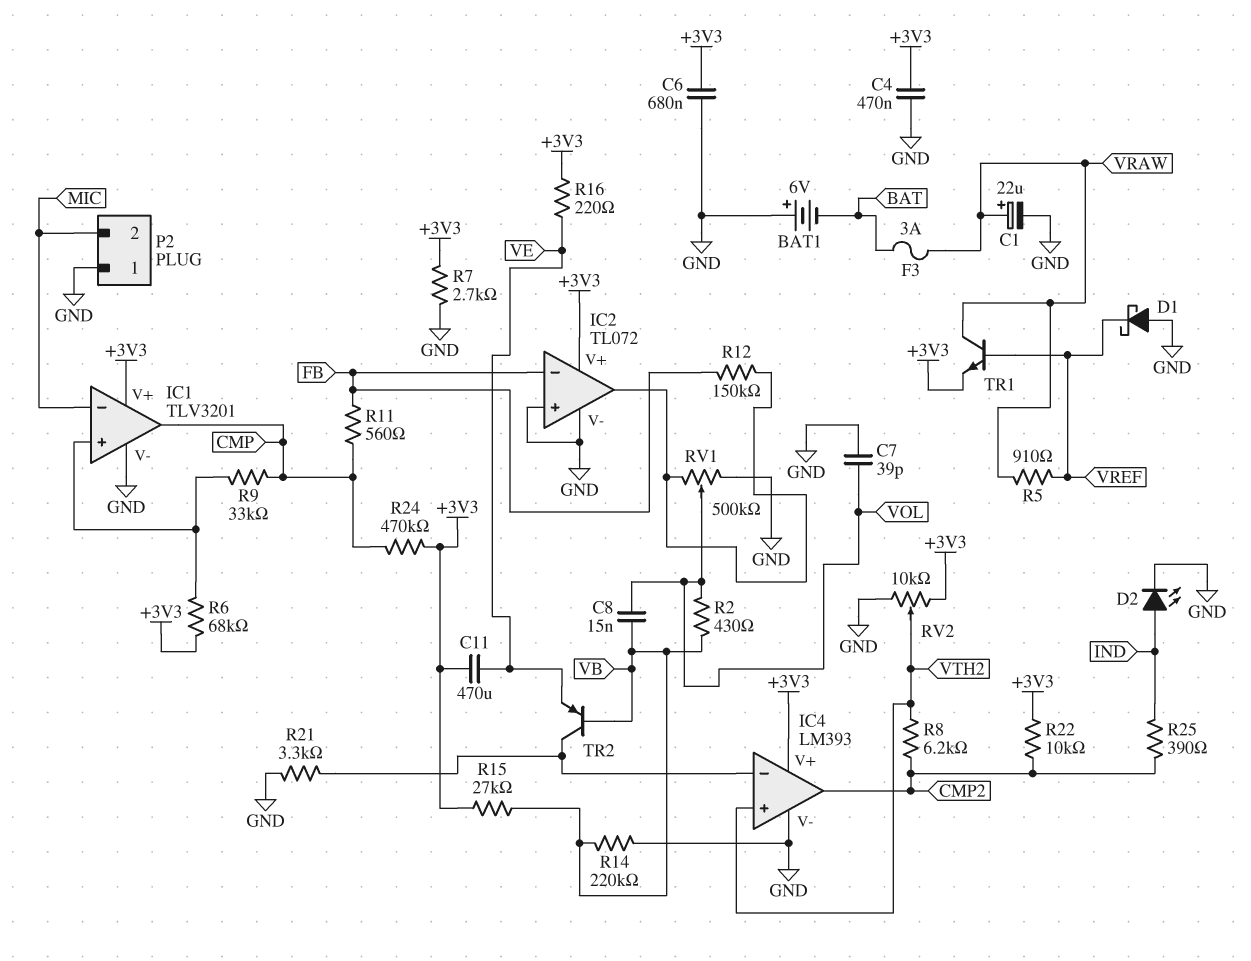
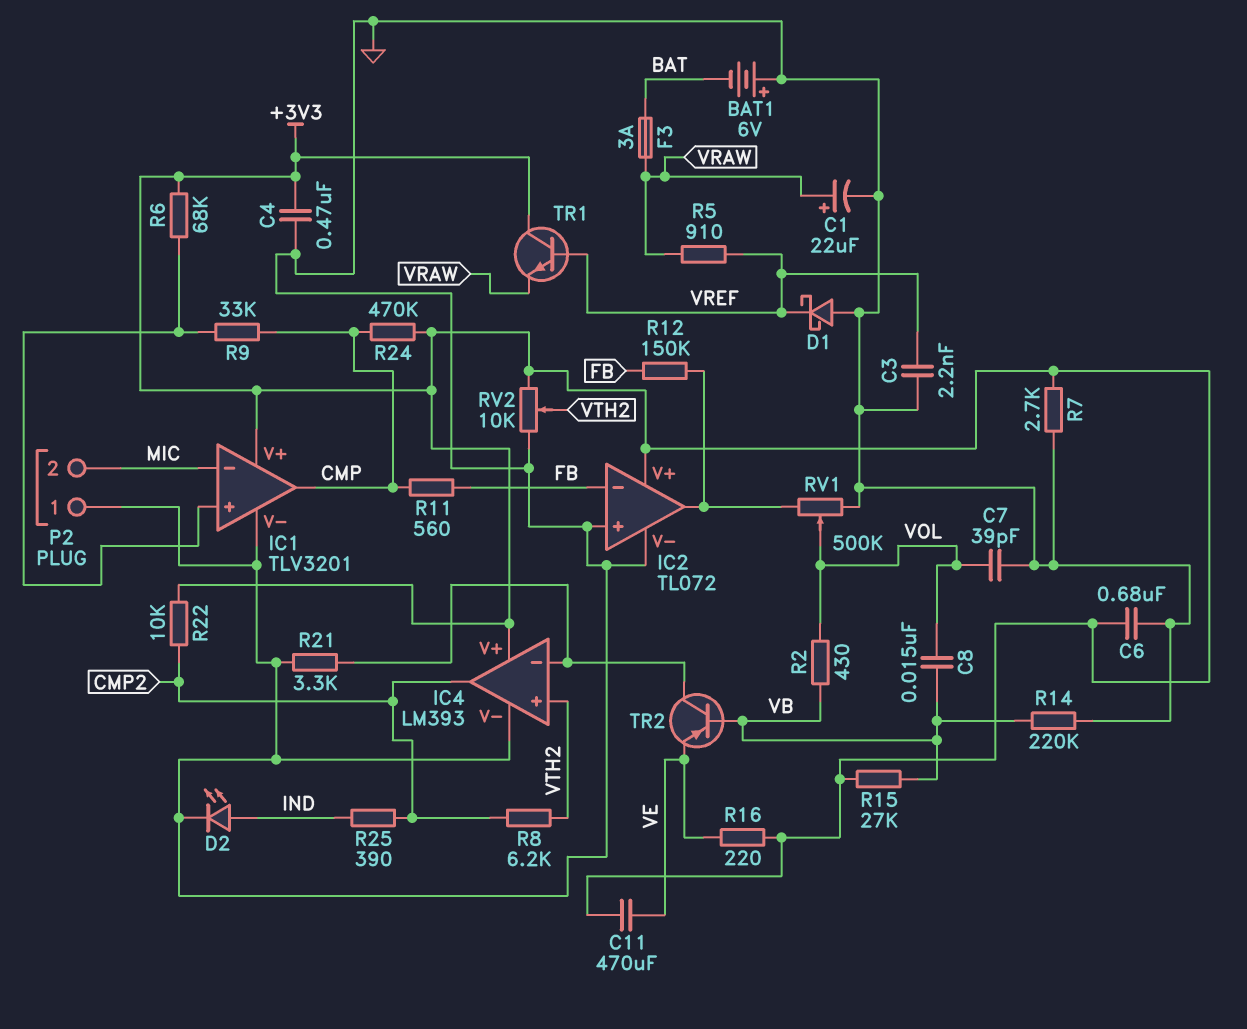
C3: none -> 2.2nF (GND, VREF)
TR1: NPN (B VREF, C VRAW, E +3V3) -> NPN (B VREF, C +3V3, E VRAW)

